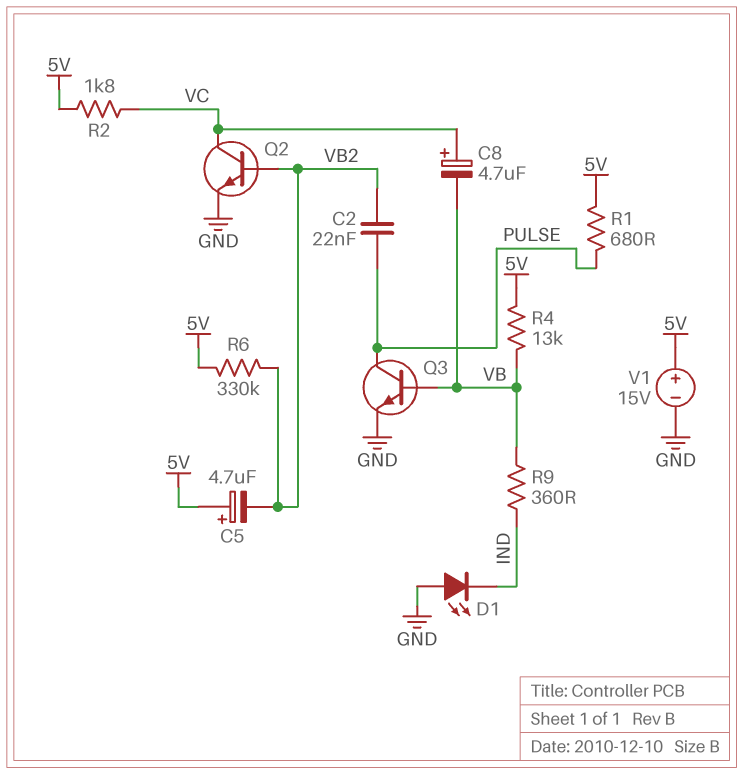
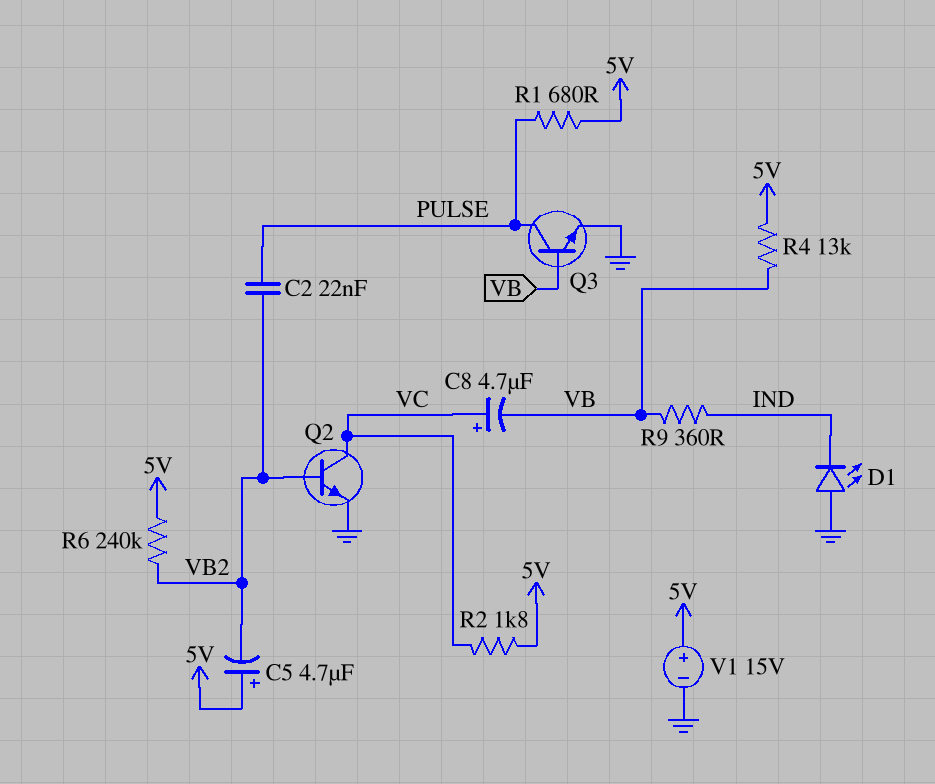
R6: 330k (5V, VB2) -> 240k (5V, VB2)

